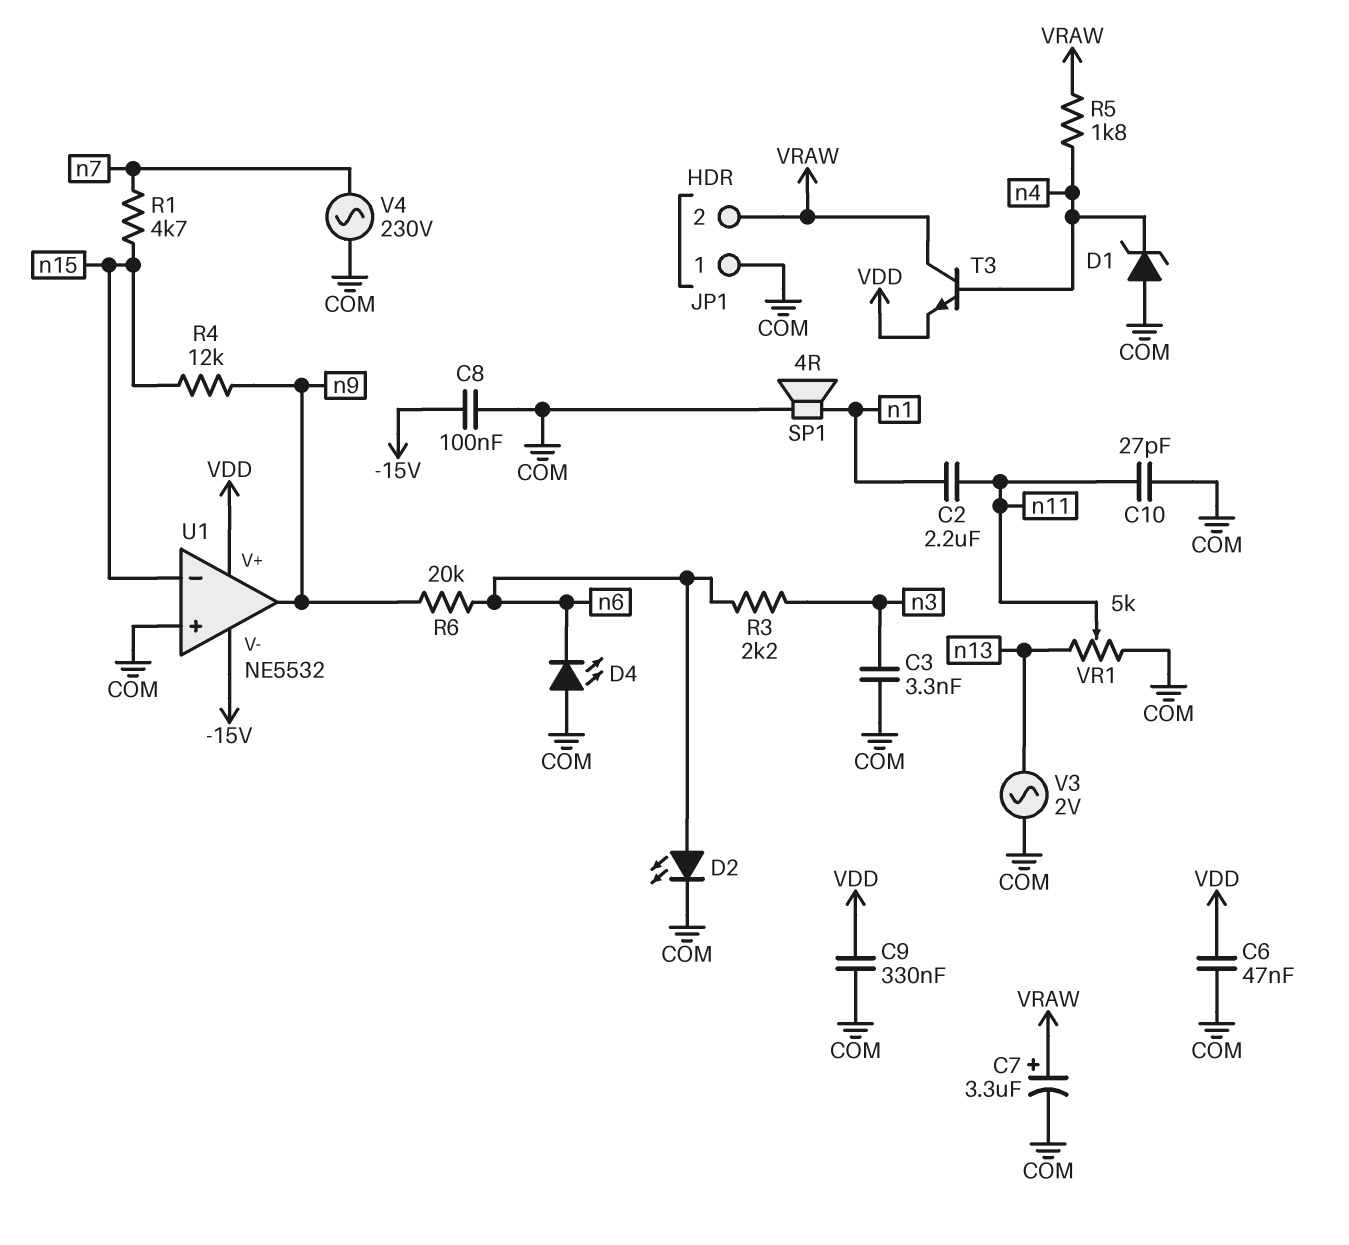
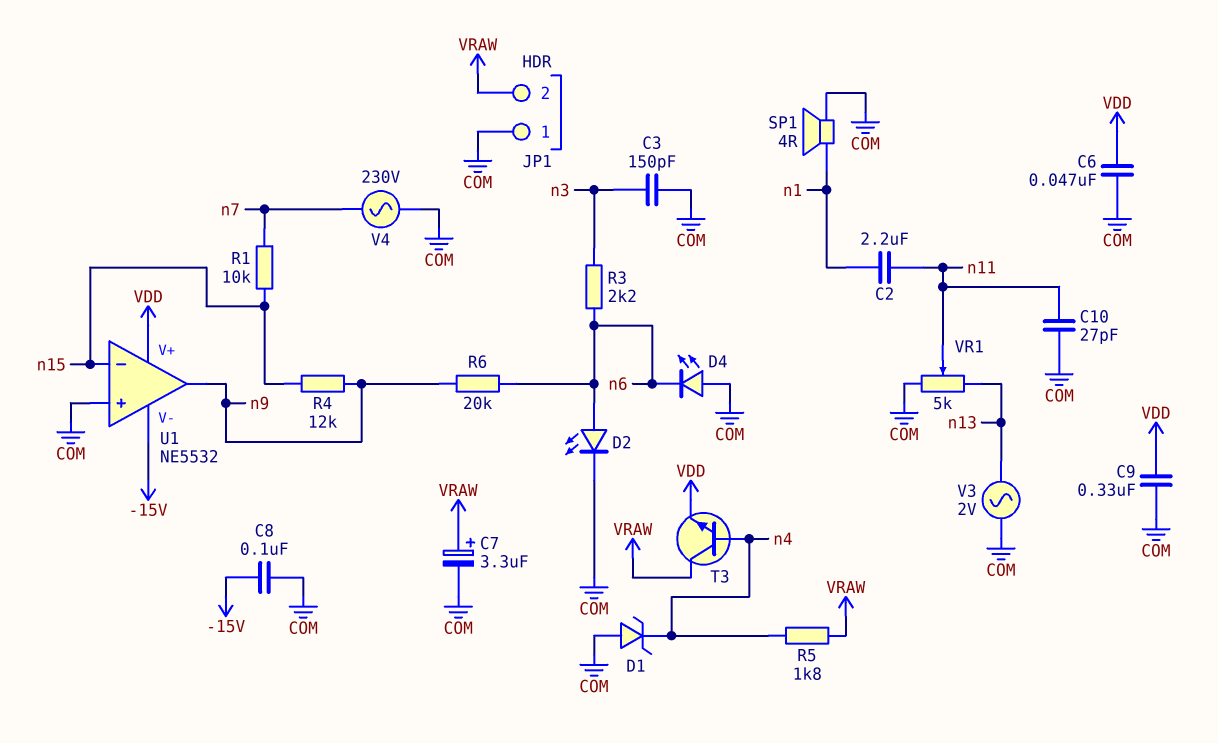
C3: 3.3nF (COM, n3) -> 150pF (COM, n3)
R1: 4.7k (n7, n15) -> 10k (n7, n15)

